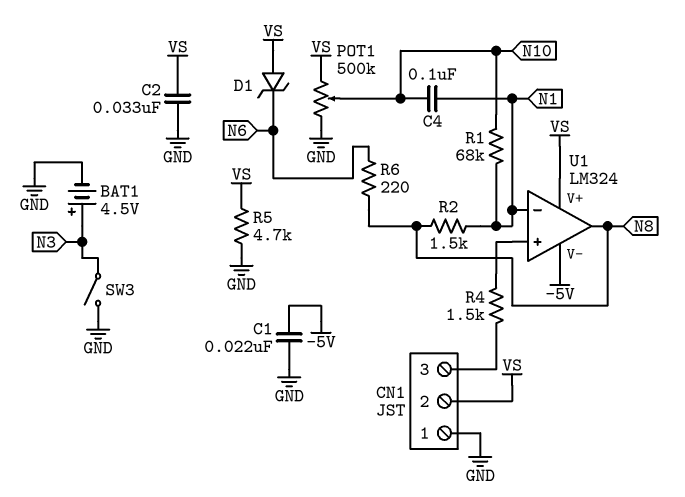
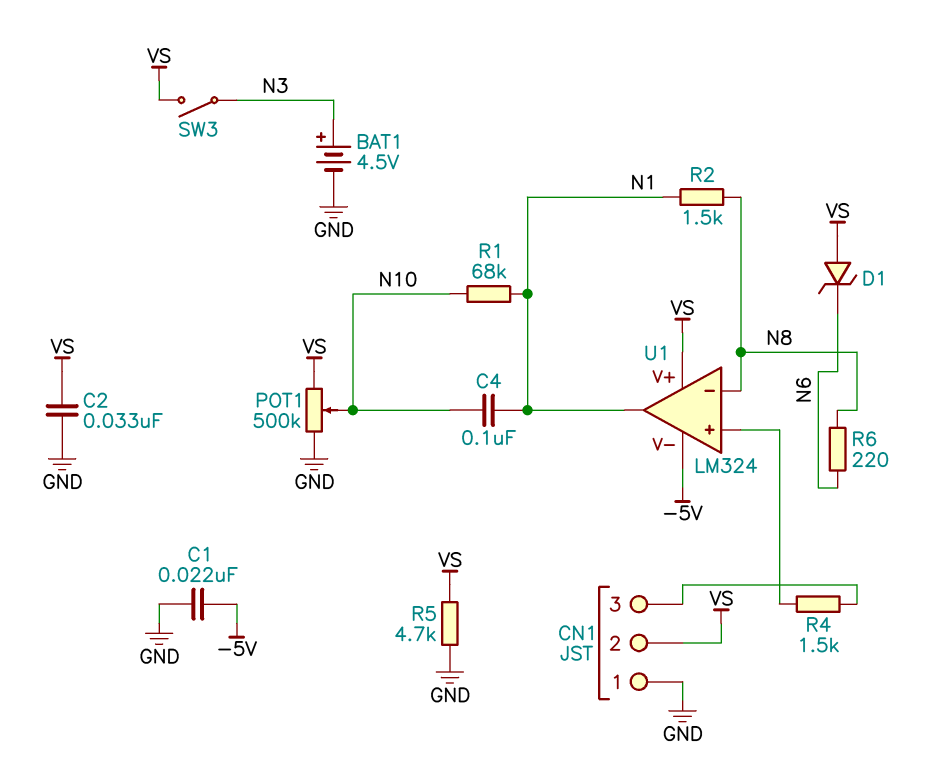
SW3: switch (GND, N3) -> switch (N3, VS)
U1 pin in-: N1 -> N8
U1 pin out: N8 -> N1

